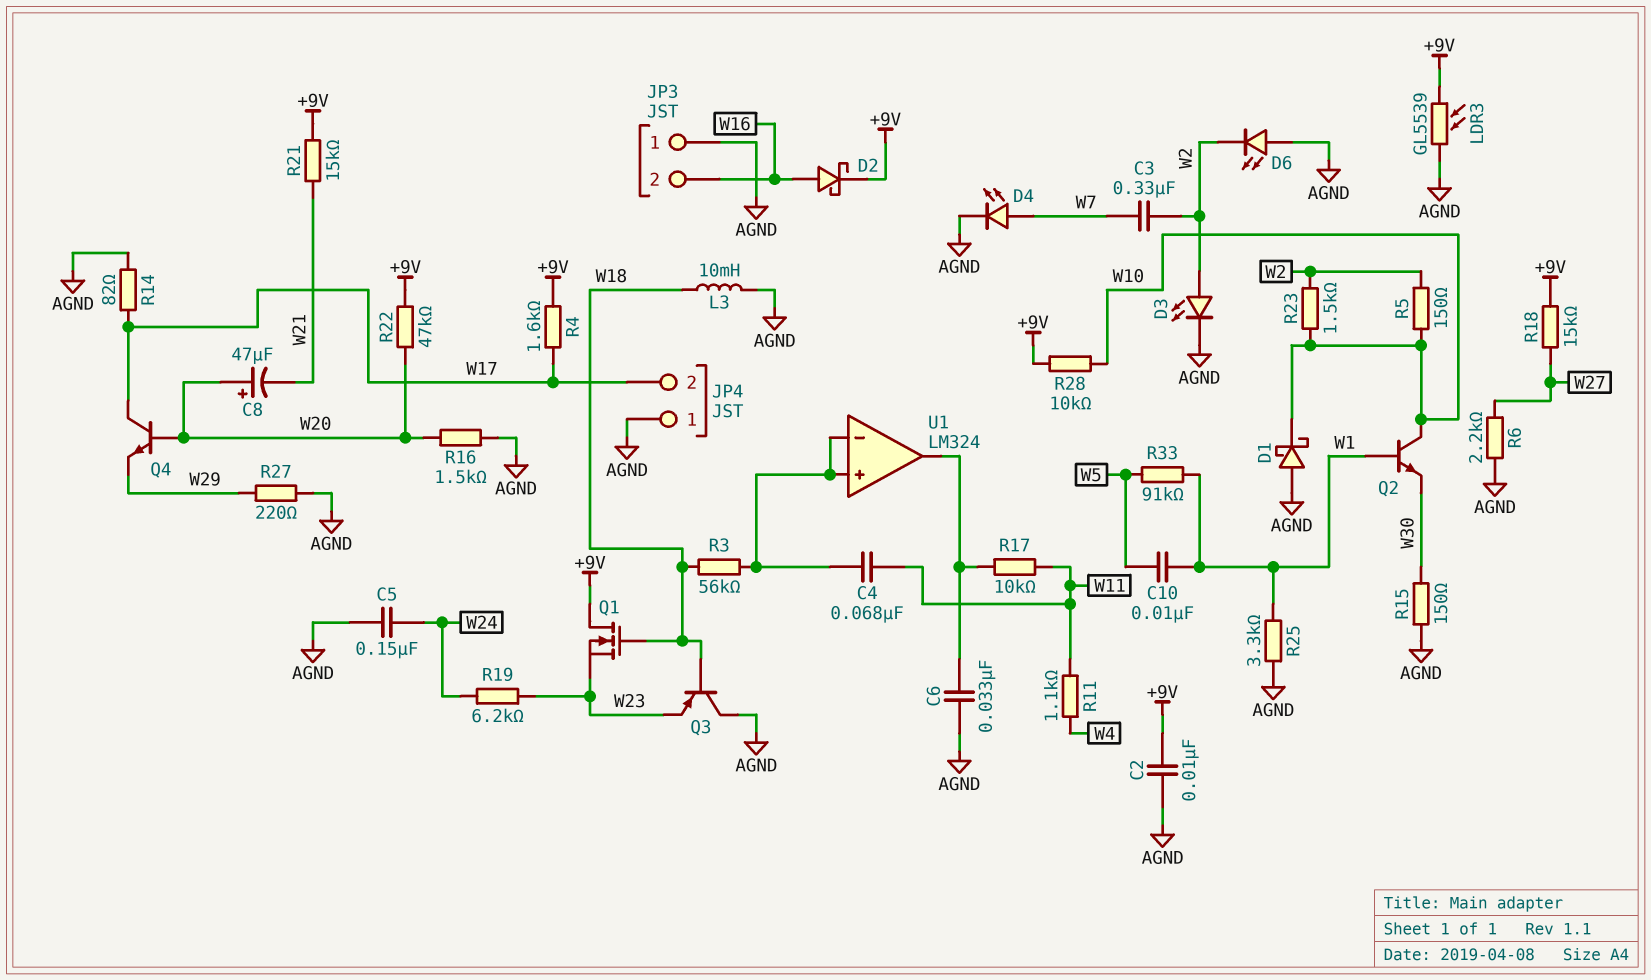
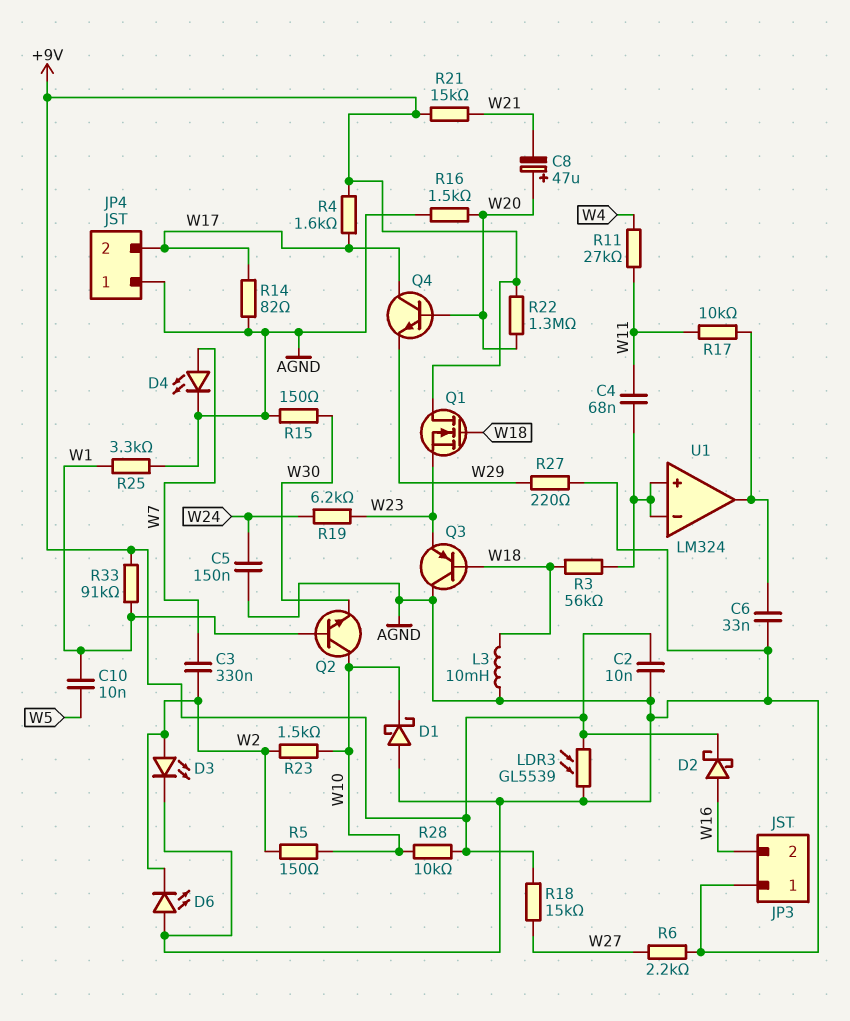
R11: 1.1k (W4, W11) -> 27k (W4, W11)
R22: 47k (+9V, W20) -> 1.3M (+9V, W20)
R33: 91k (W1, W5) -> 91k (+9V, W1)

